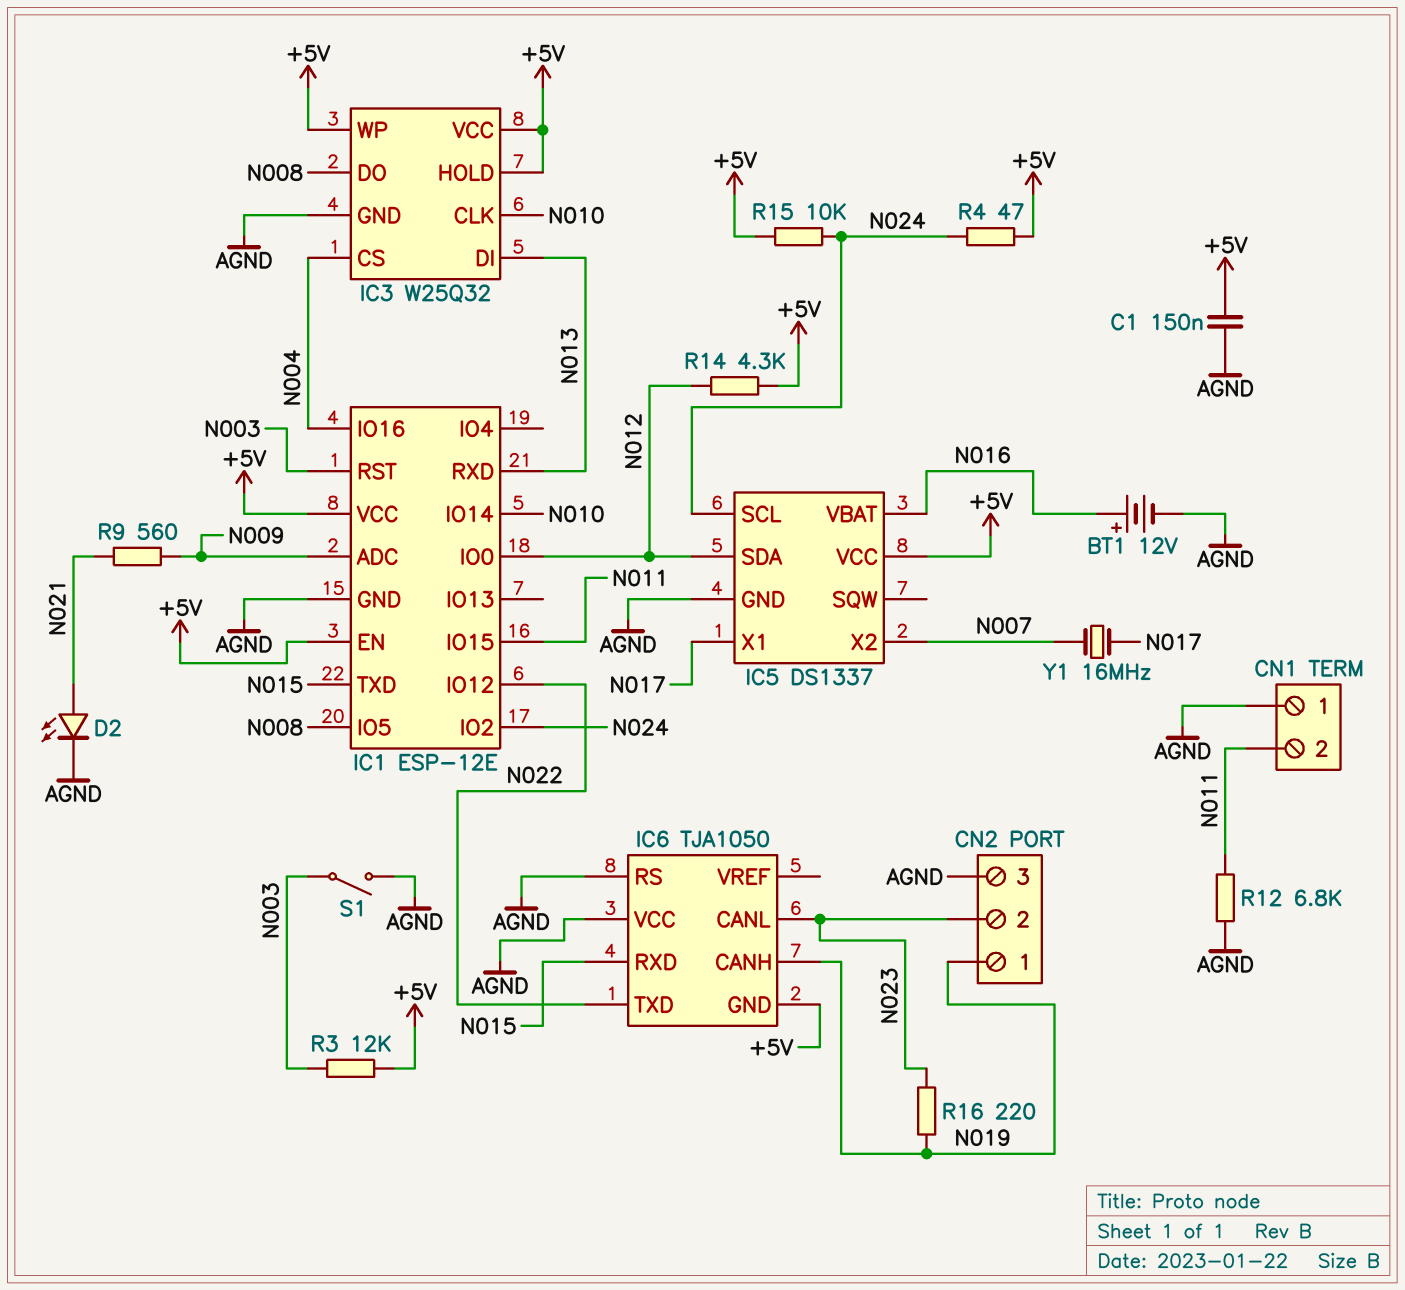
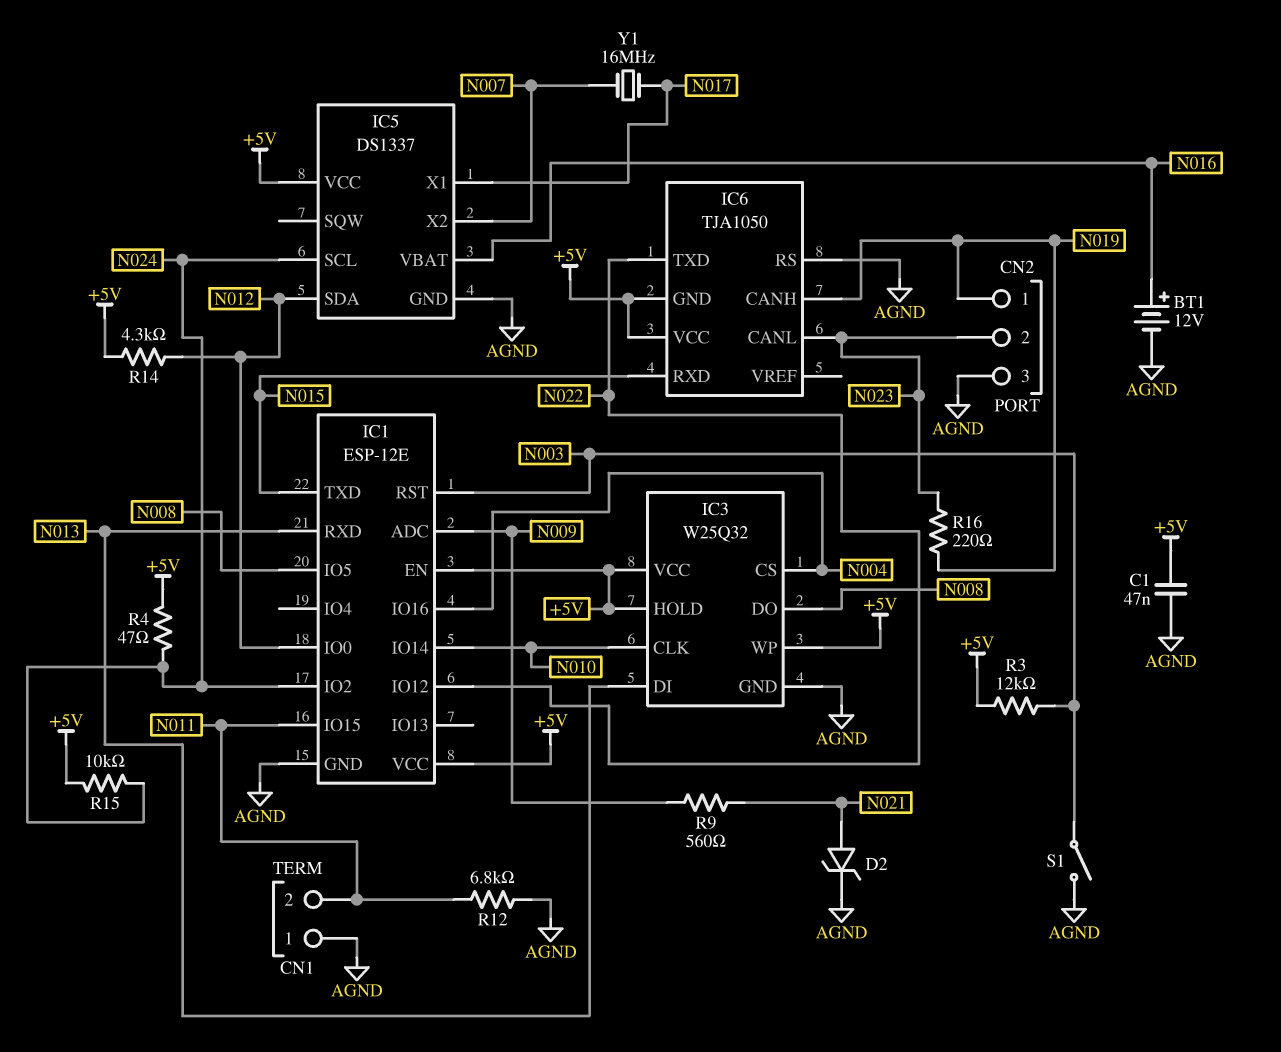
C1: 150nF (+5V, AGND) -> 47nF (+5V, AGND)
D2: LED (A N021, K AGND) -> zener (A N021, K AGND)
IC6 pin VCC: AGND -> +5V

